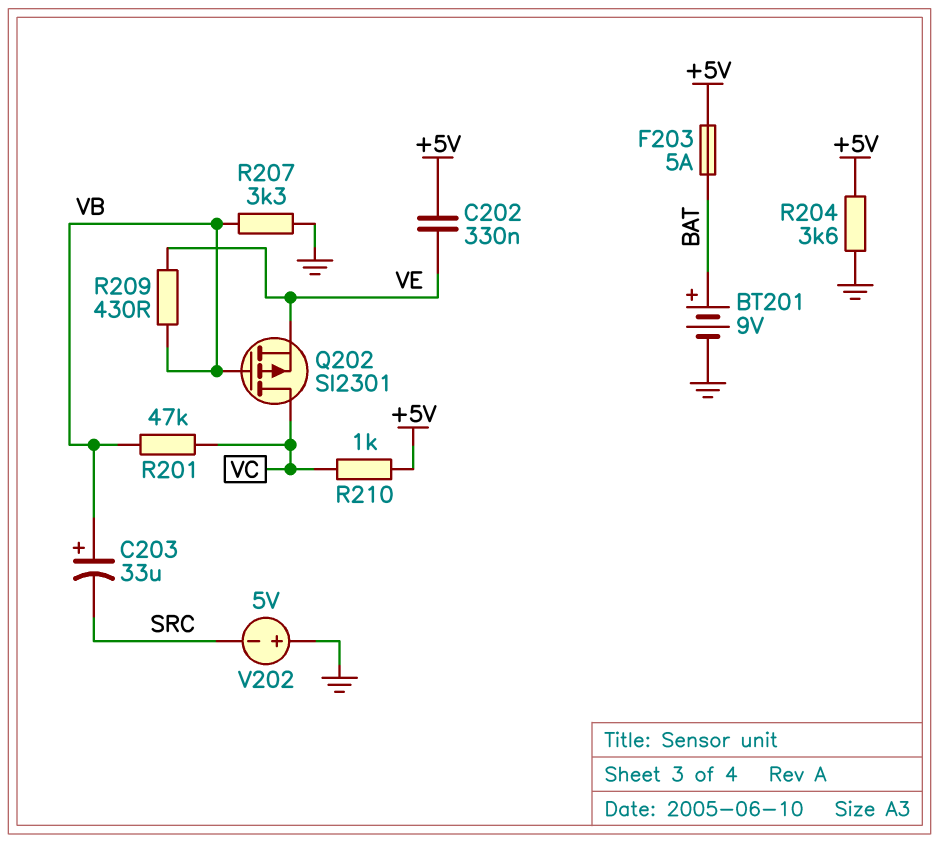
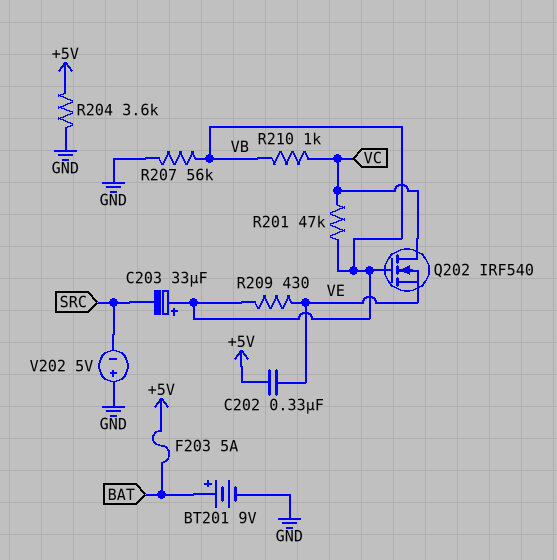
Q202: PMOS SI2301 (G VB, D VC, S VE) -> NMOS IRF540 (G VB, D VC, S VE)
R207: 3.3k (GND, VB) -> 56k (GND, VB)
R210: 1k (+5V, VC) -> 1k (VB, VC)

